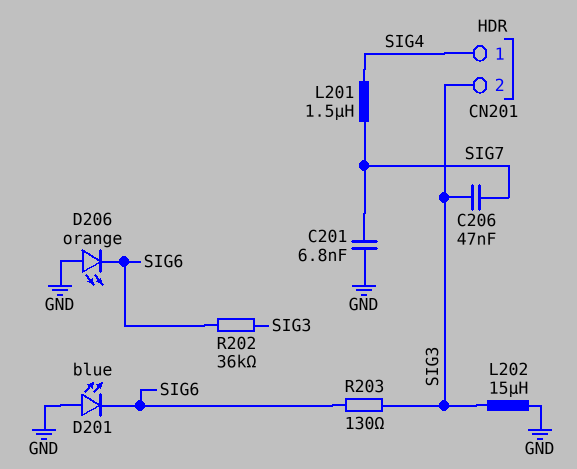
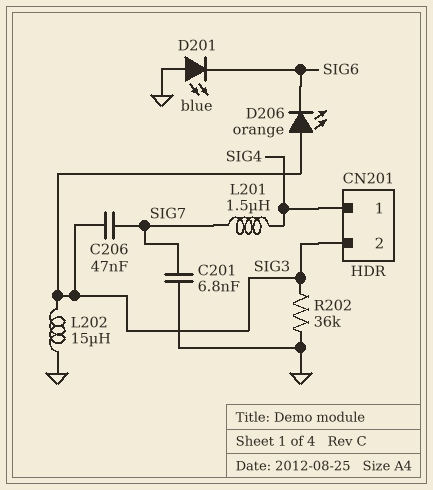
D206: LED orange (A GND, K SIG6) -> LED orange (A SIG3, K SIG6)
R202: 36k (SIG3, SIG6) -> 36k (GND, SIG3)
R203: 130 (SIG3, SIG6) -> none

